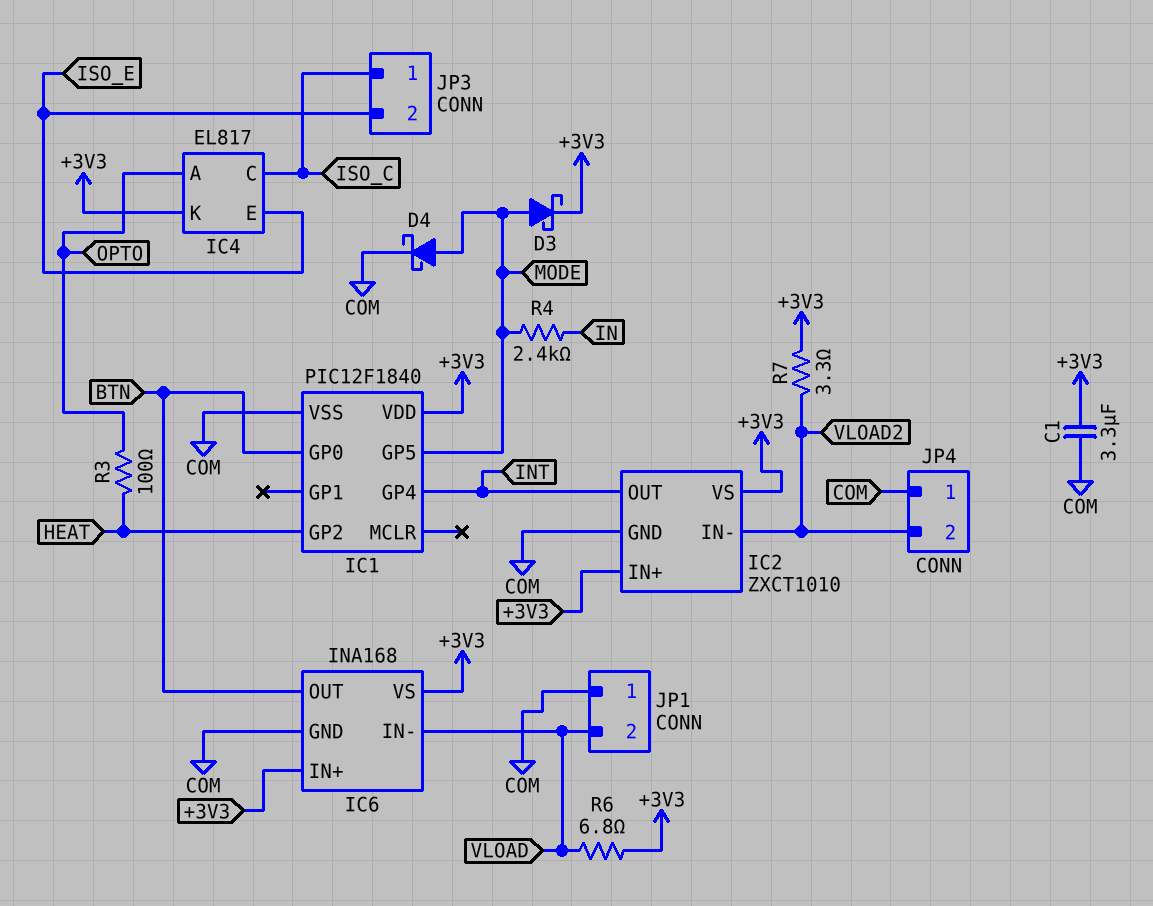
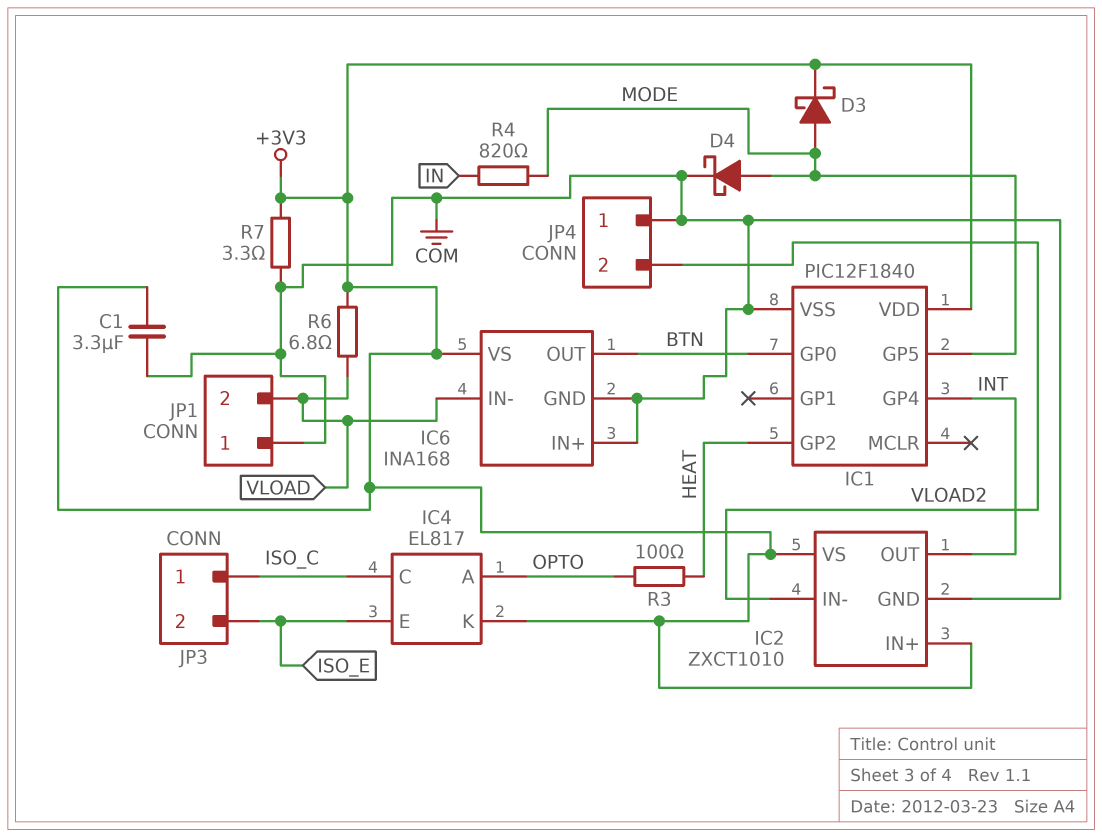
IC6 pin IN+: +3V3 -> COM
R4: 2.4k (IN, MODE) -> 820 (IN, MODE)
R7: 3.3 (+3V3, VLOAD2) -> 3.3 (+3V3, COM)

